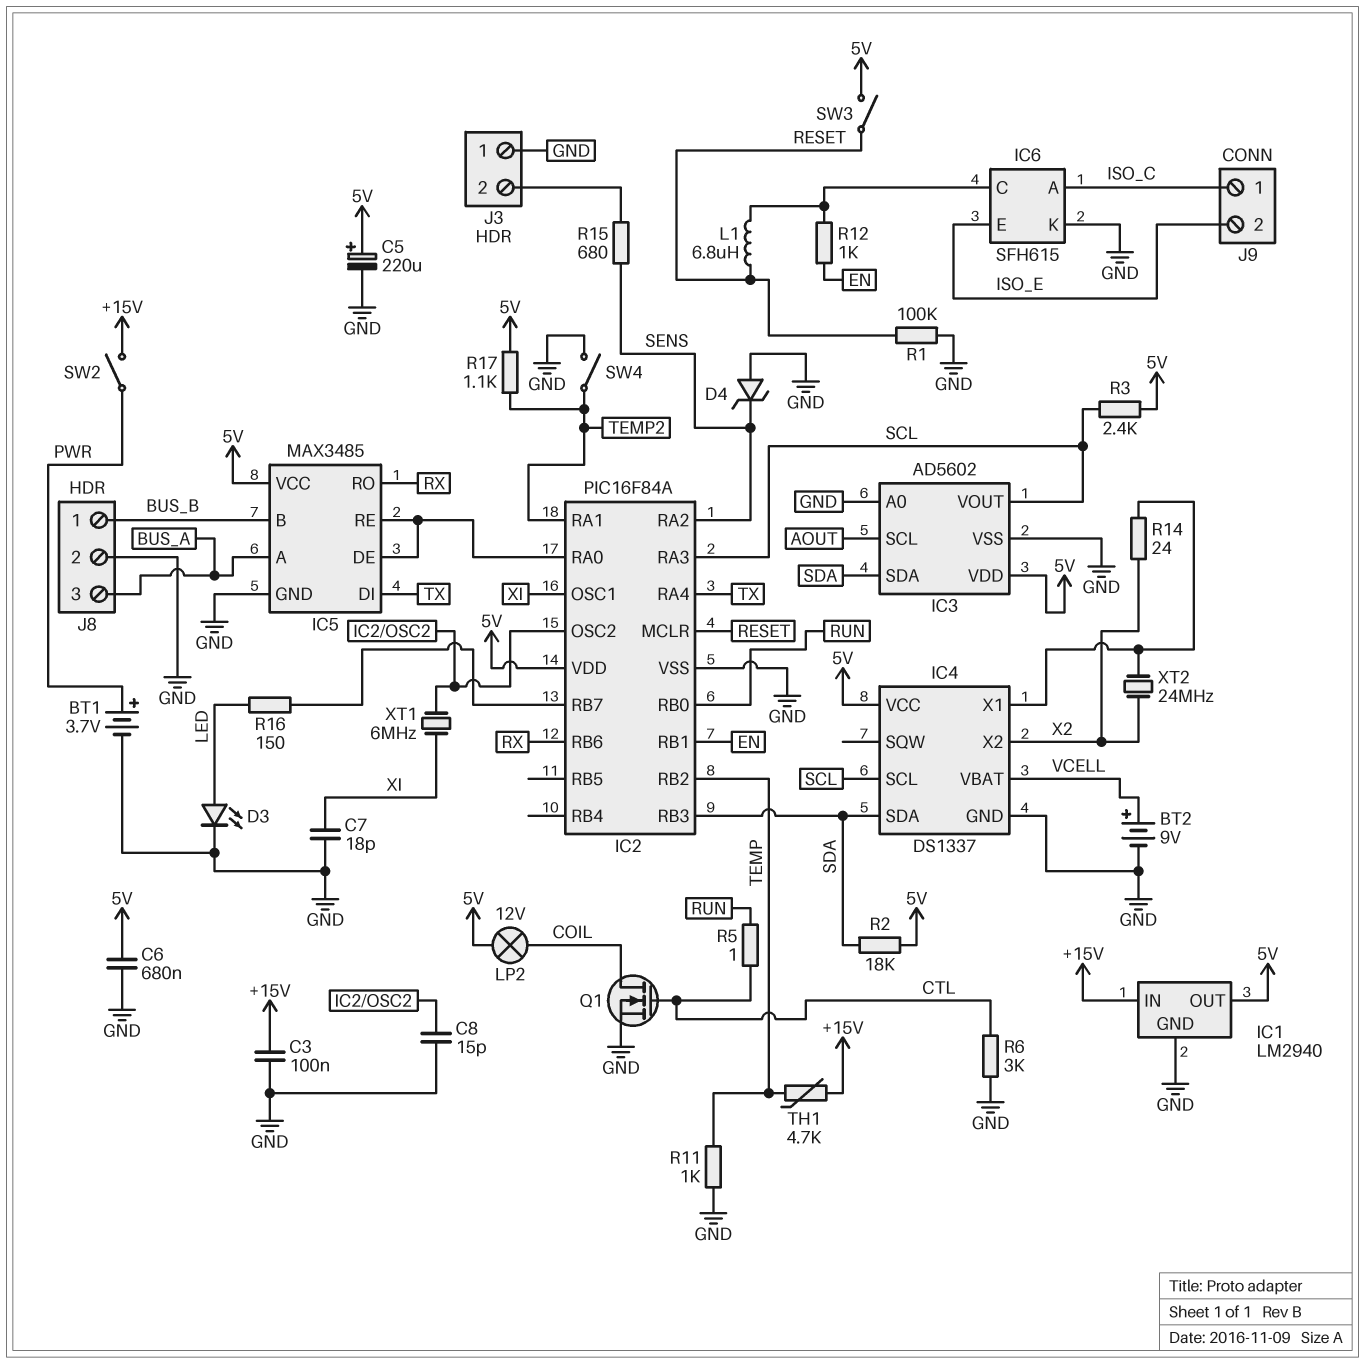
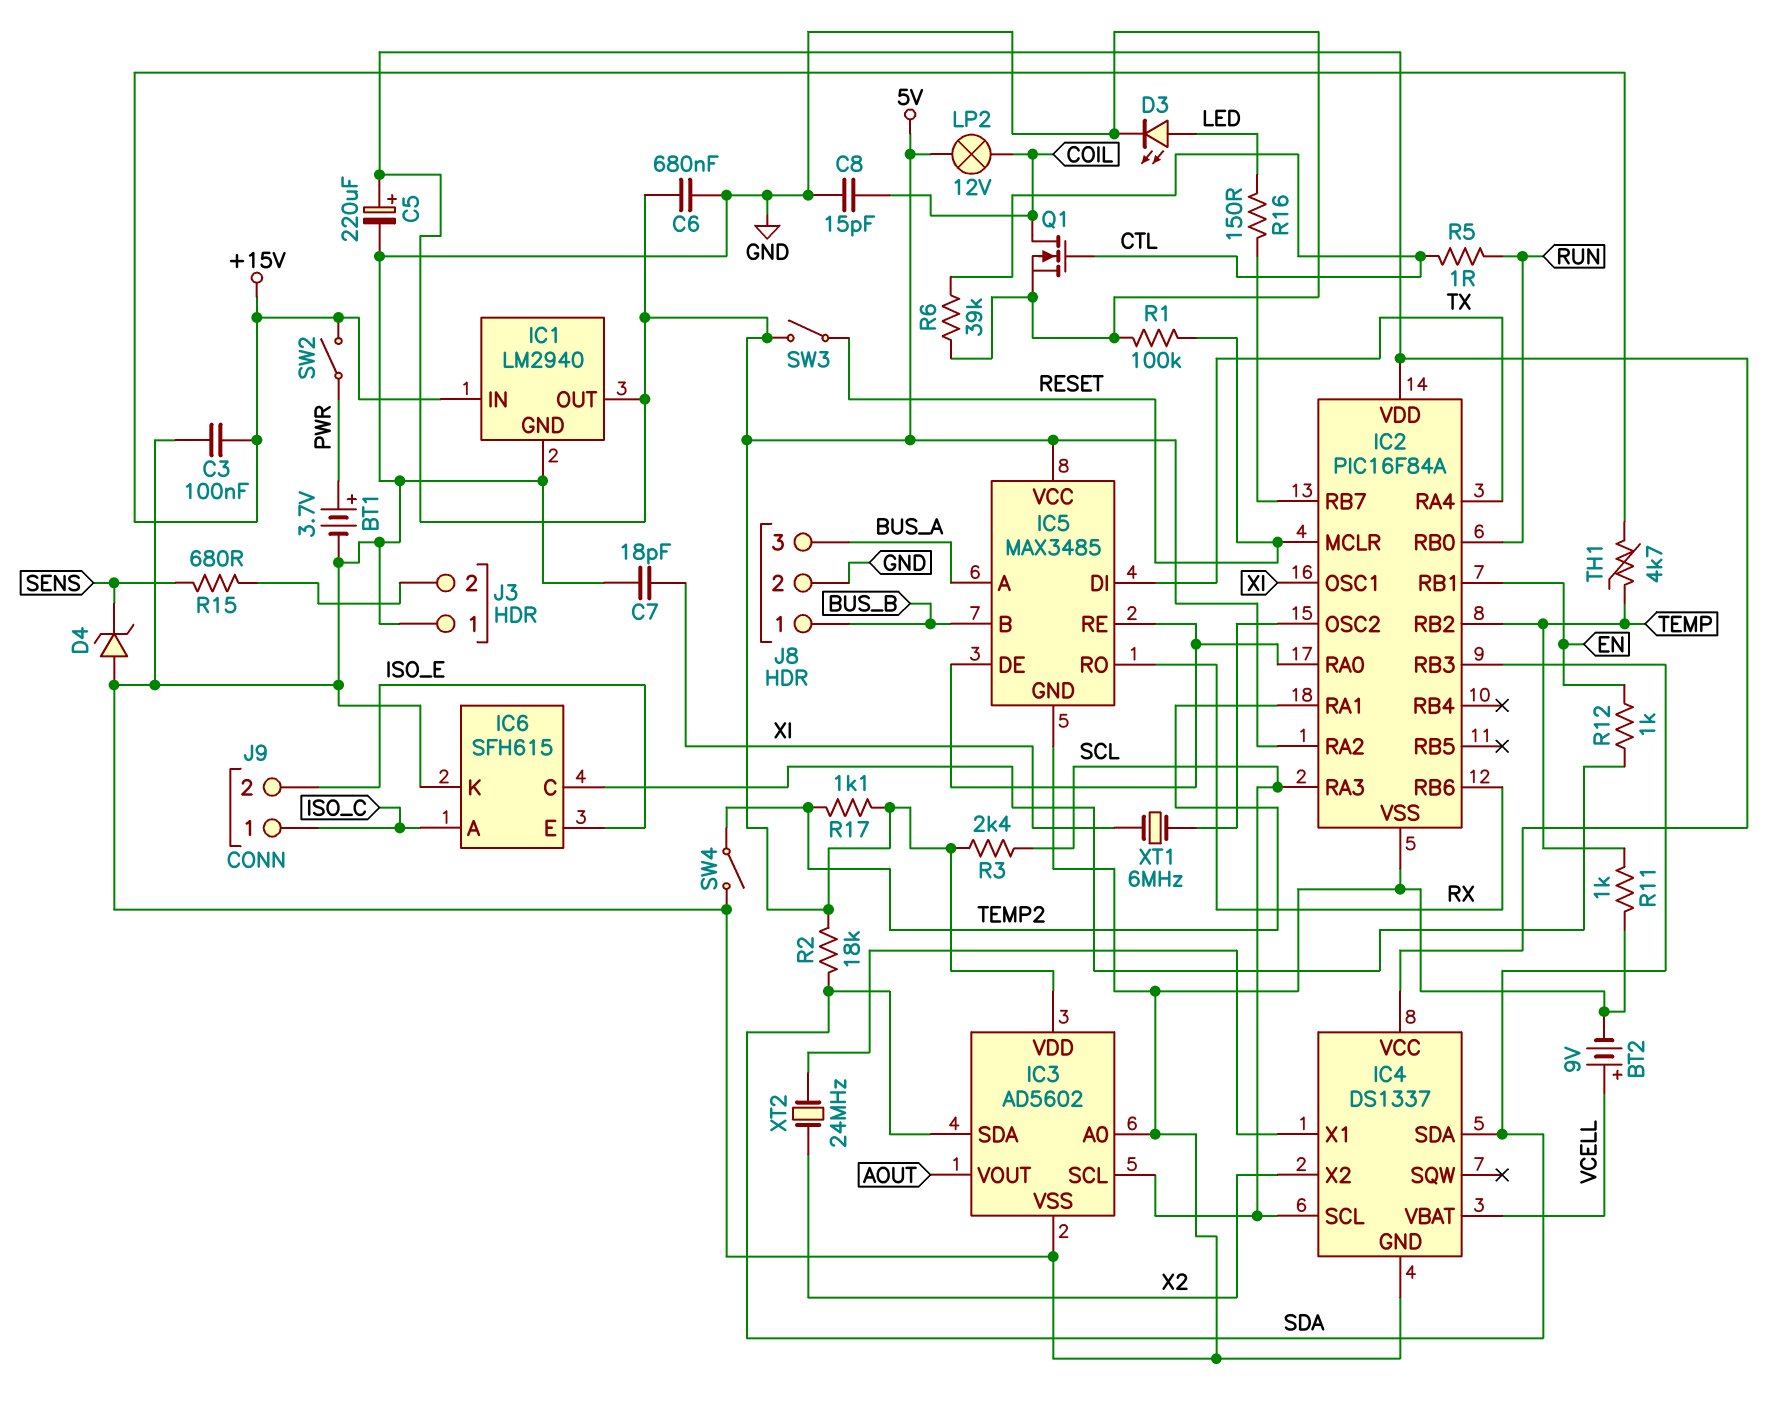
C8: 15pF (GND, IC2/OSC2) -> 15pF (COIL, GND)
IC2 pin RA2: SENS -> 5V
IC3 pin SCL: AOUT -> SCL
IC3 pin VOUT: SCL -> AOUT
L1: 6.8uH (IC6/C, RESET) -> none
R6: 3k (CTL, GND) -> 39k (CTL, GND)
R14: 24 (IC4/X1, X2) -> none

